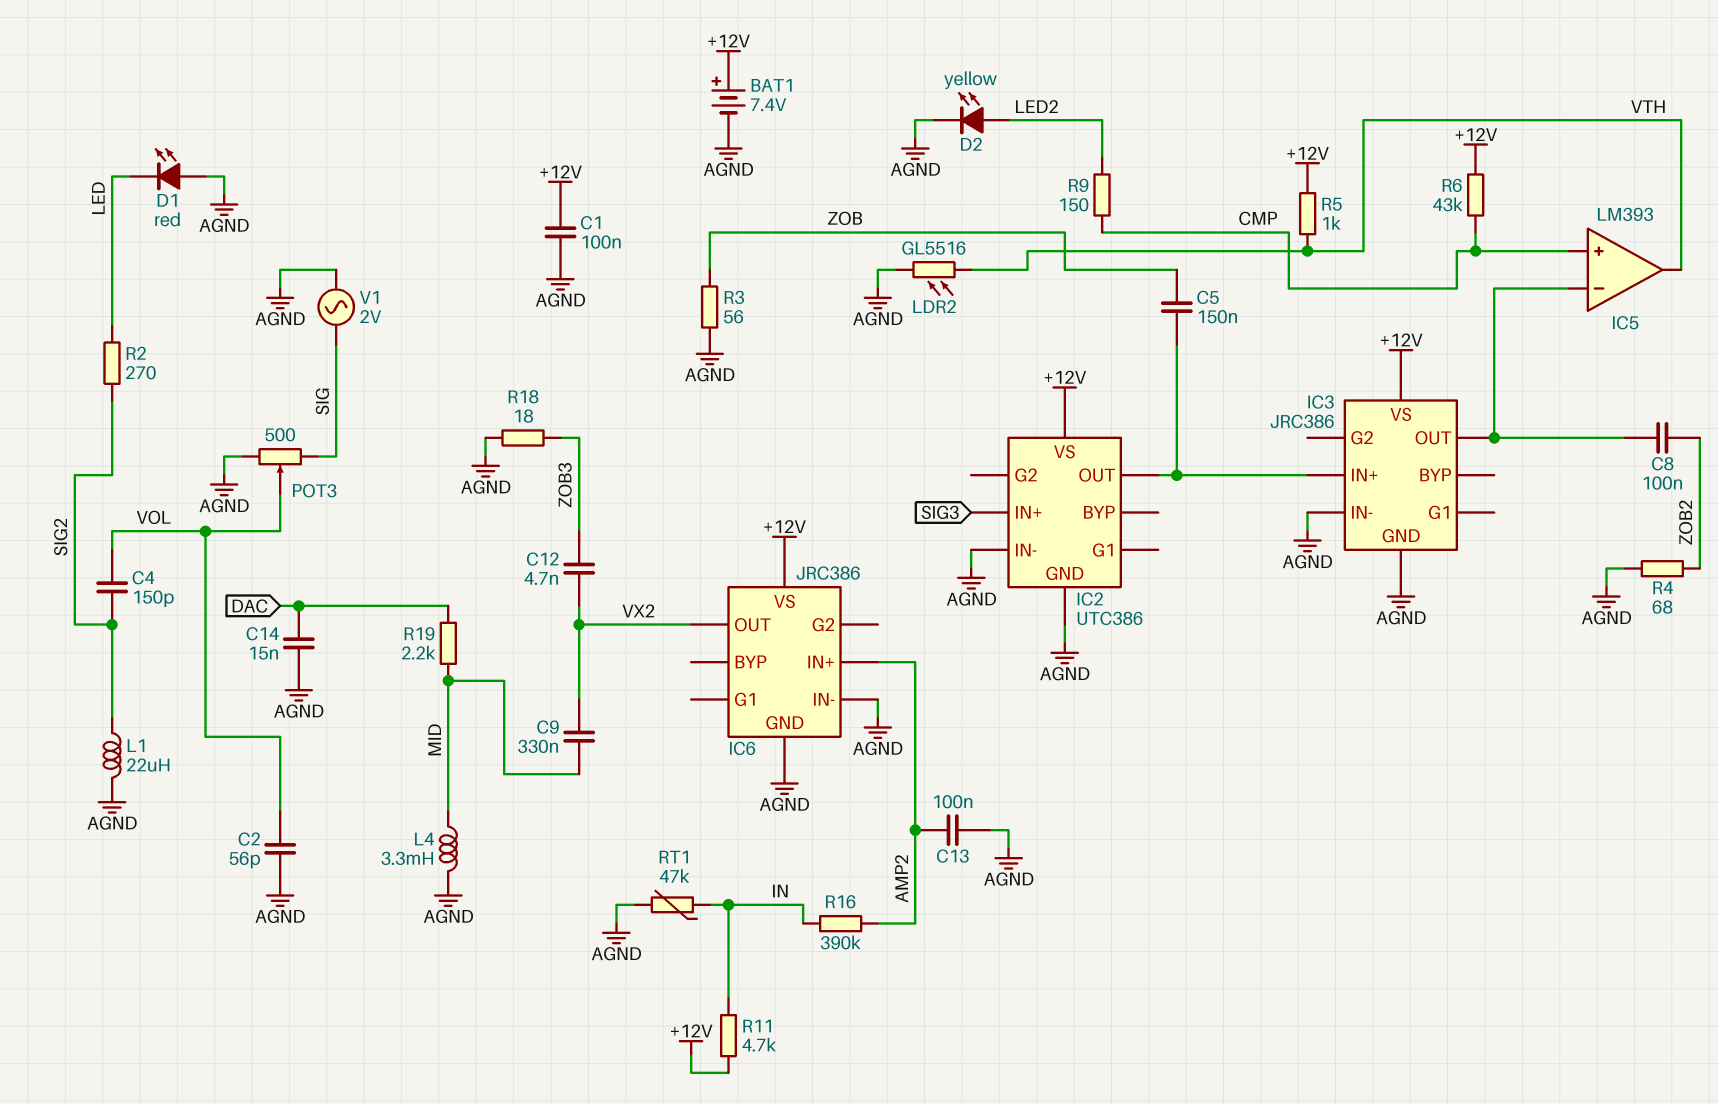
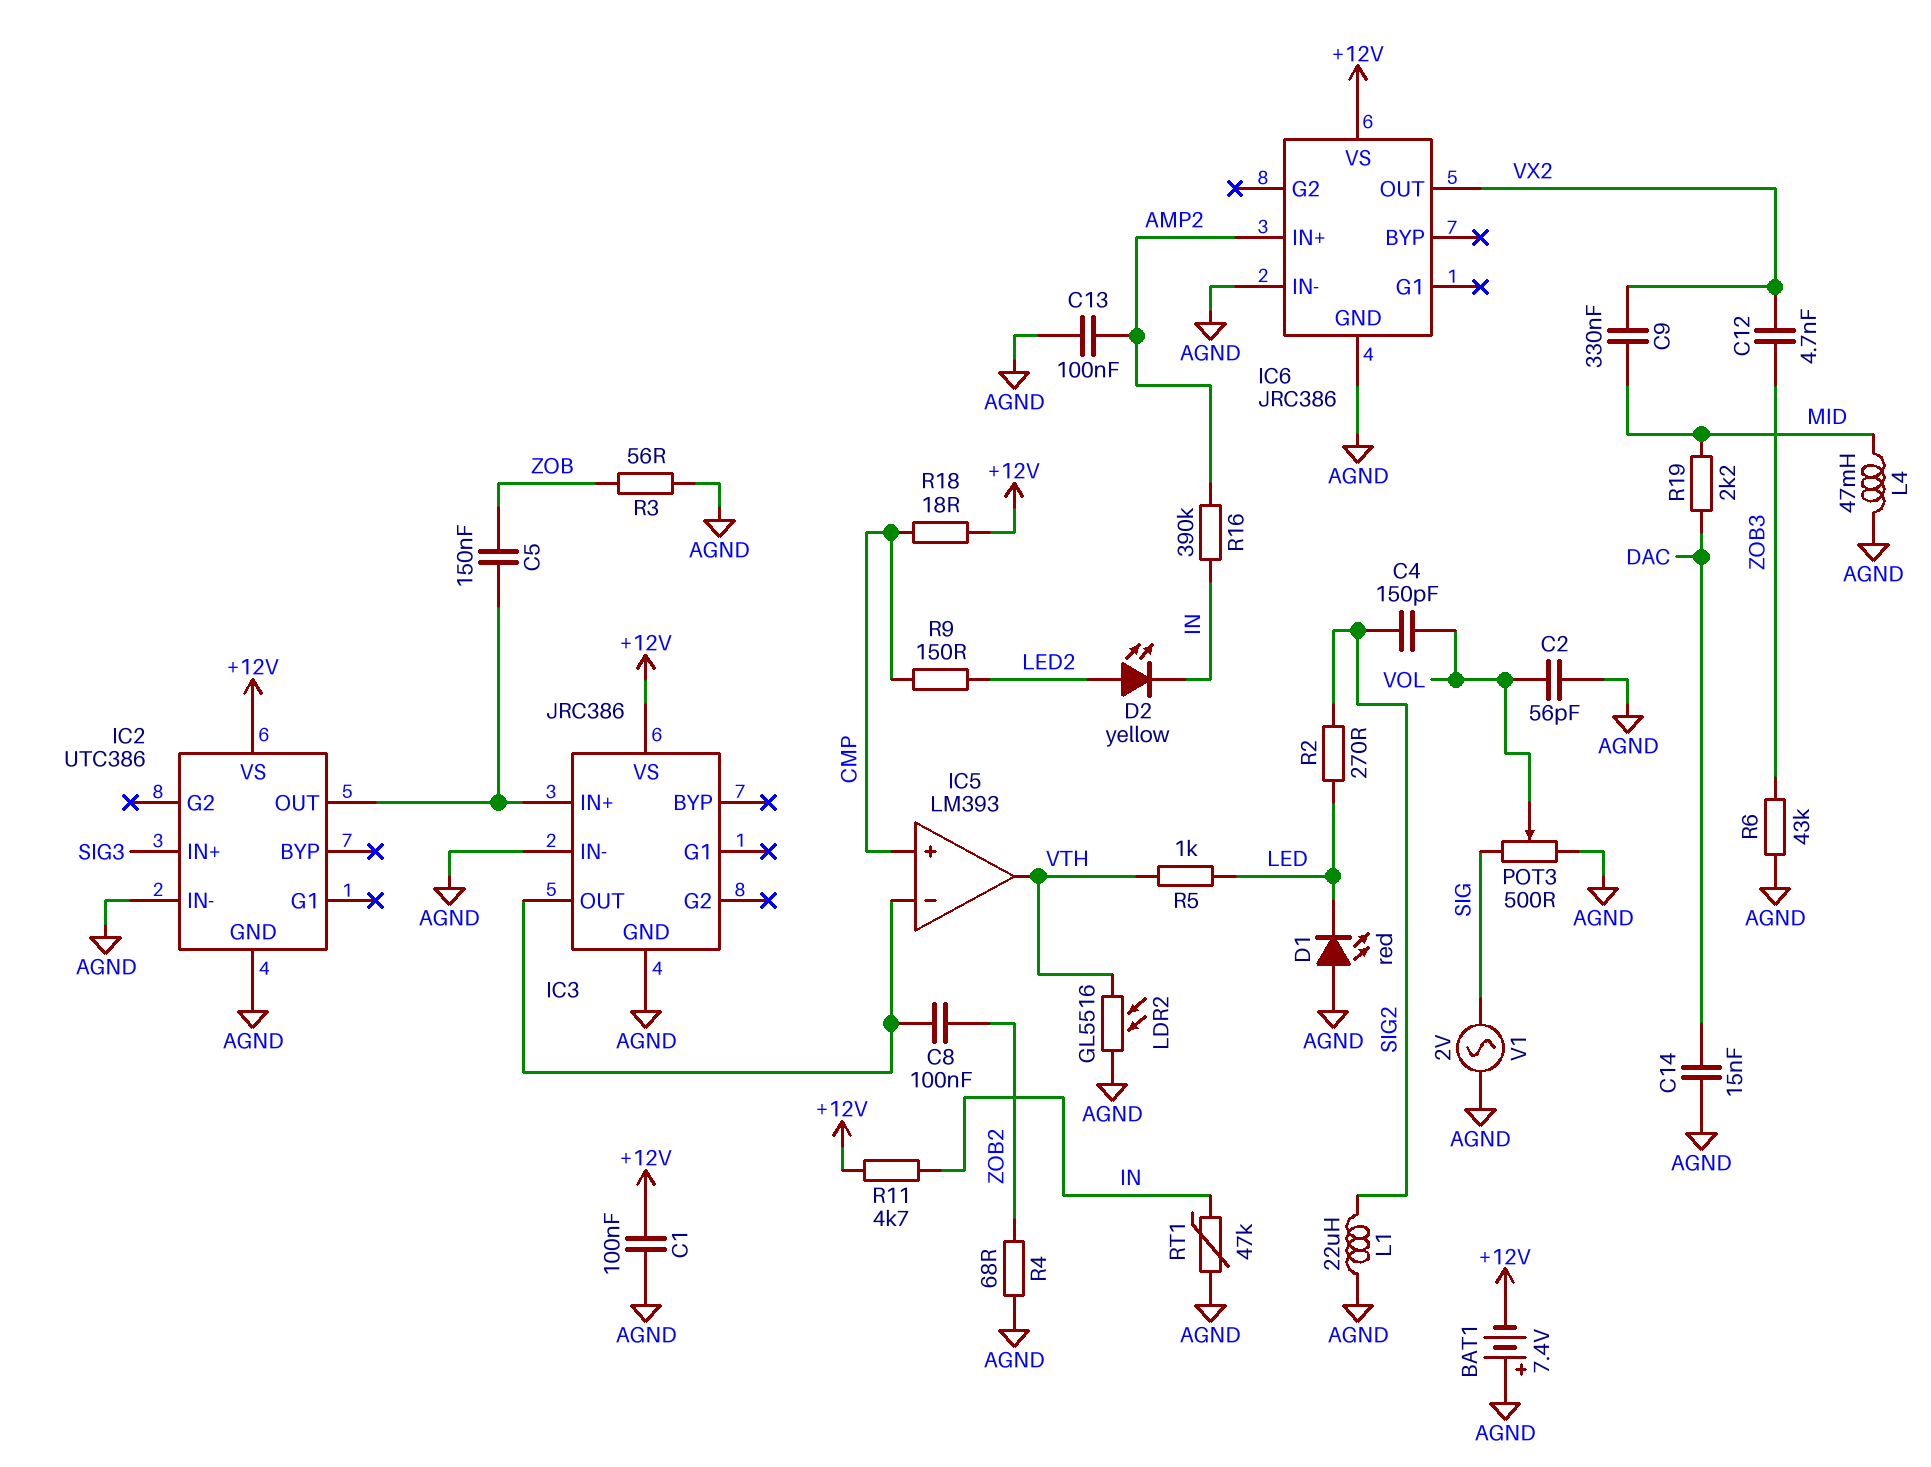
BAT1: 7.4V (plus +12V, minus AGND) -> 7.4V (plus AGND, minus +12V)
D2: LED yellow (A LED2, K AGND) -> LED yellow (A LED2, K IN)
L4: 3.3mH (AGND, MID) -> 47mH (AGND, MID)
R5: 1k (+12V, VTH) -> 1k (LED, VTH)
R6: 43k (+12V, CMP) -> 43k (AGND, ZOB3)
R18: 18 (AGND, ZOB3) -> 18 (+12V, CMP)

